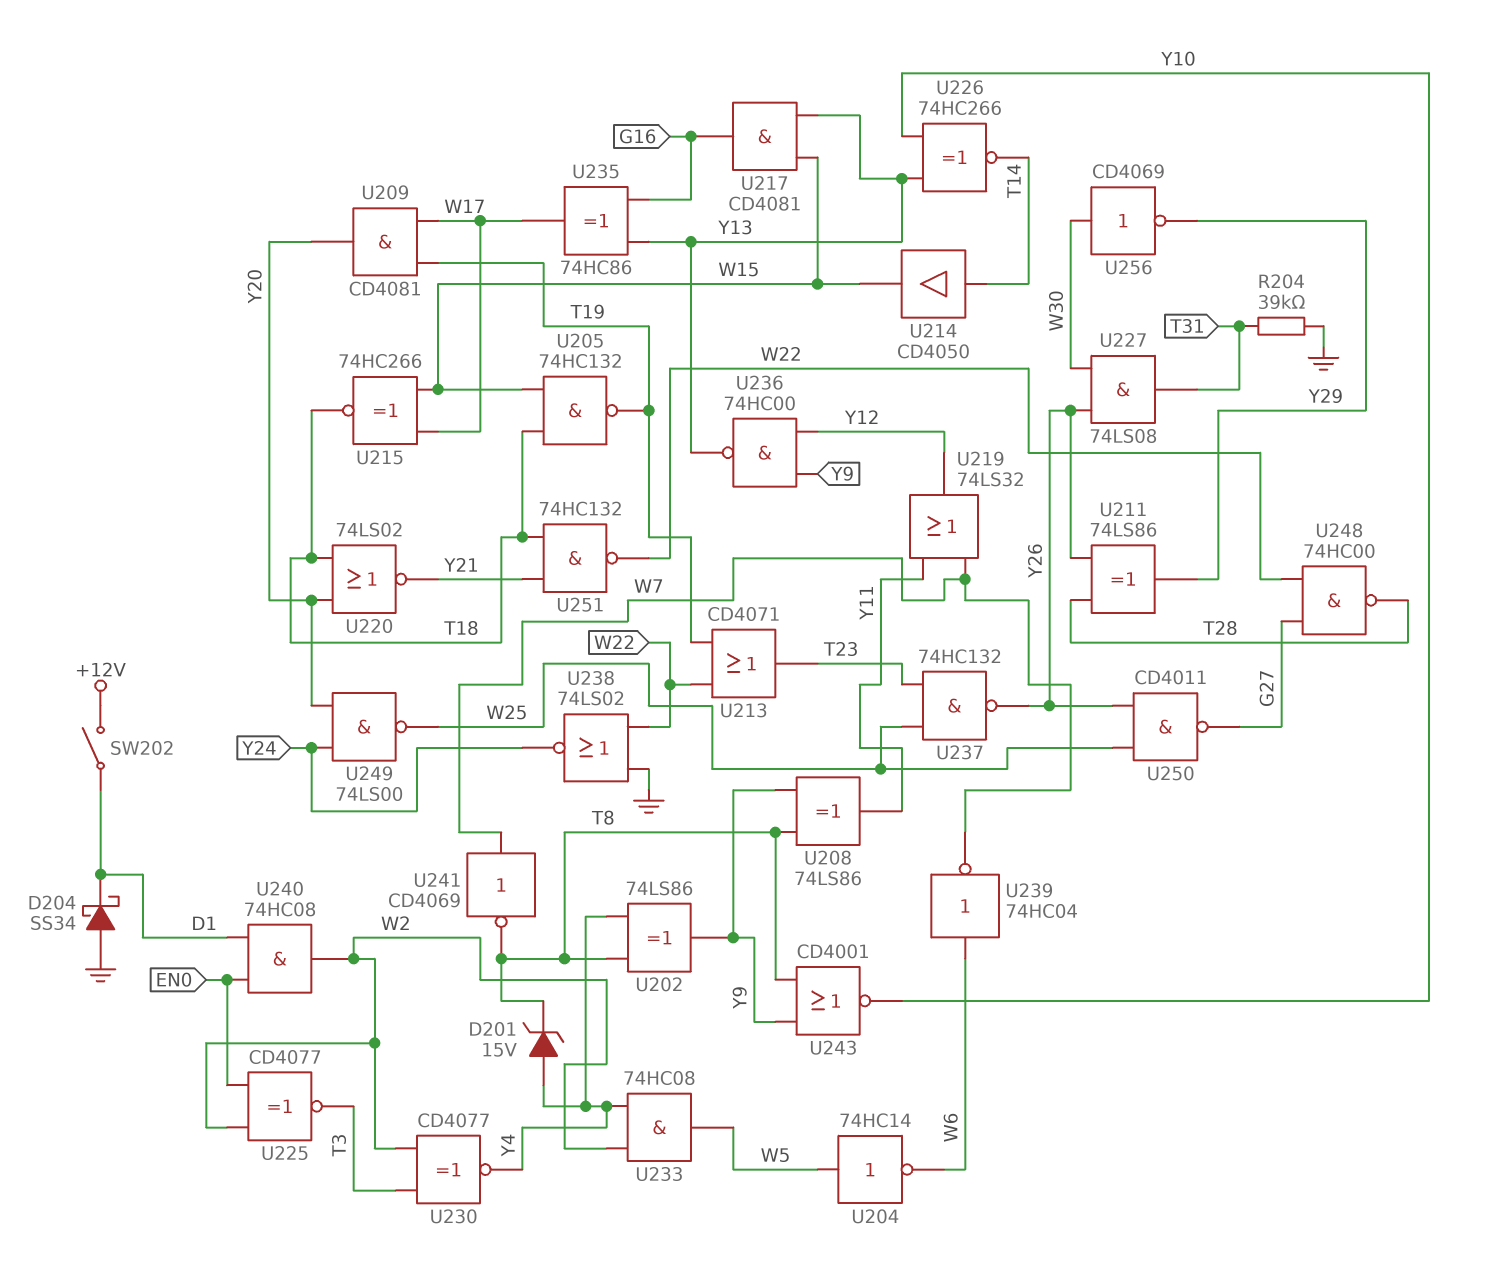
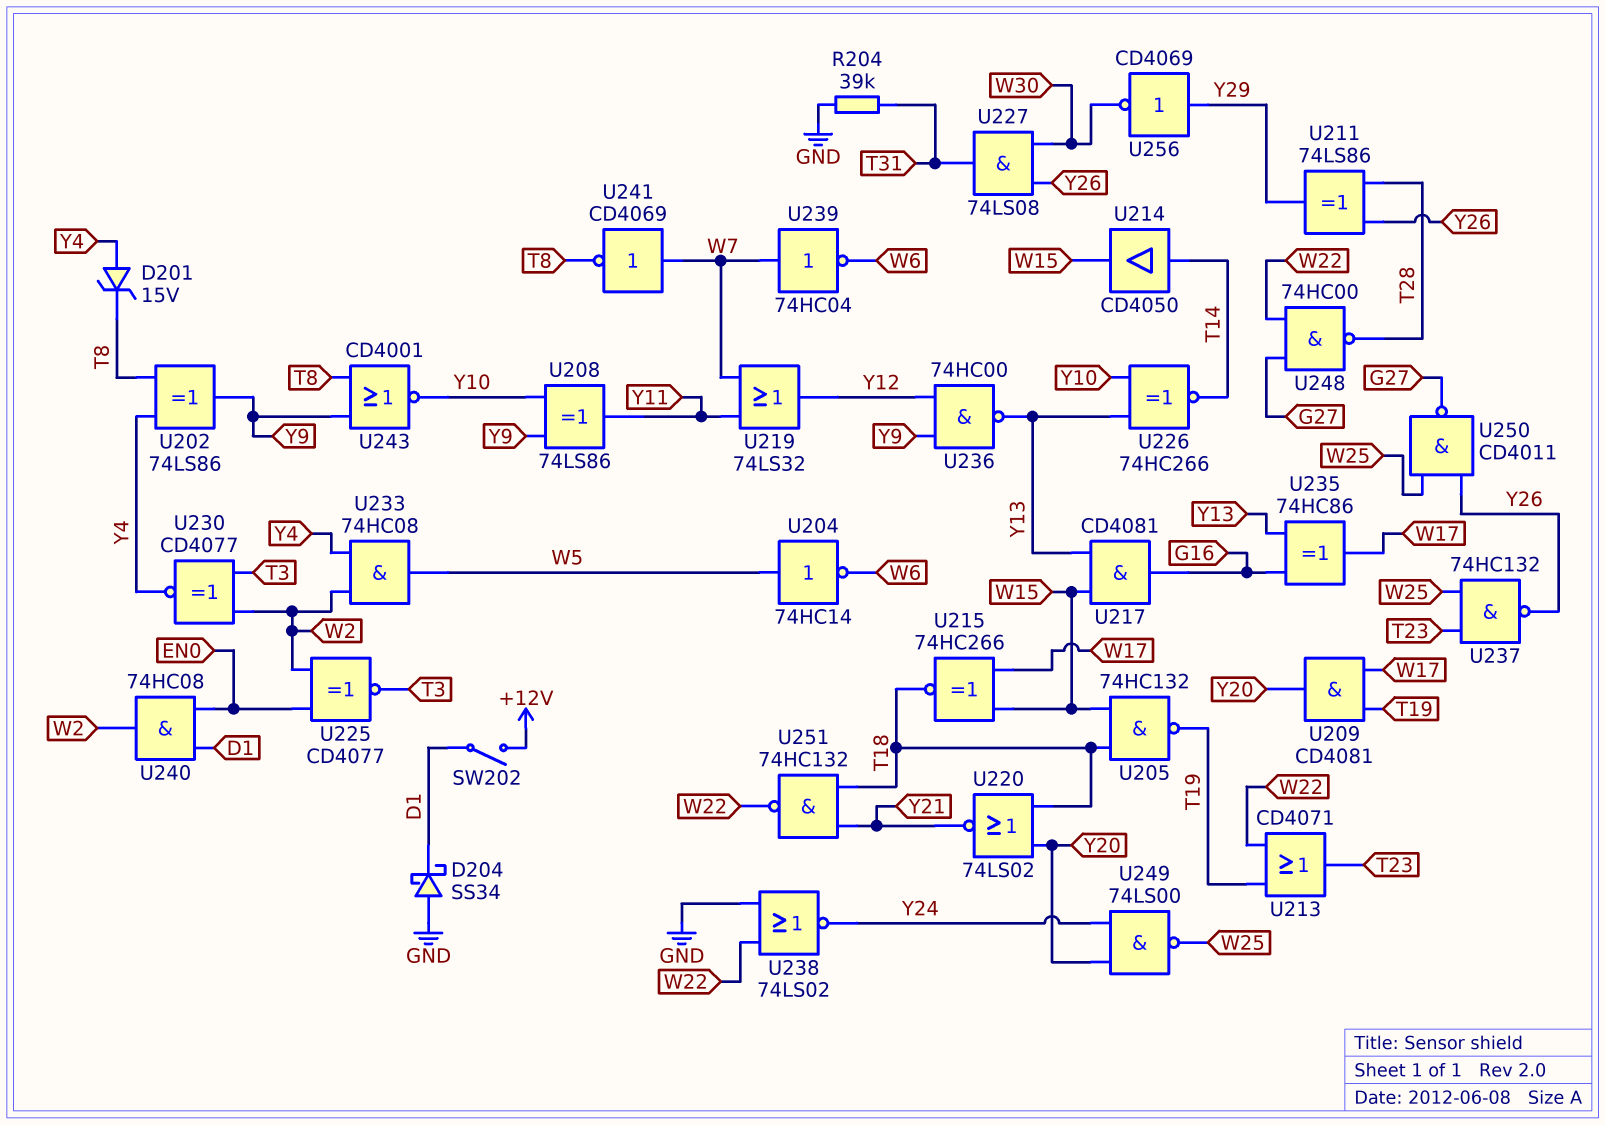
U208: XOR 74LS86 (in T8, in Y9, out Y11) -> XOR 74LS86 (in Y9, in Y10, out Y11)
U239: NOT 74HC04 (in W6, out W7) -> NOT 74HC04 (in W7, out W6)
U256: NOT CD4069 (in W30, out Y29) -> NOT CD4069 (in Y29, out W30)

